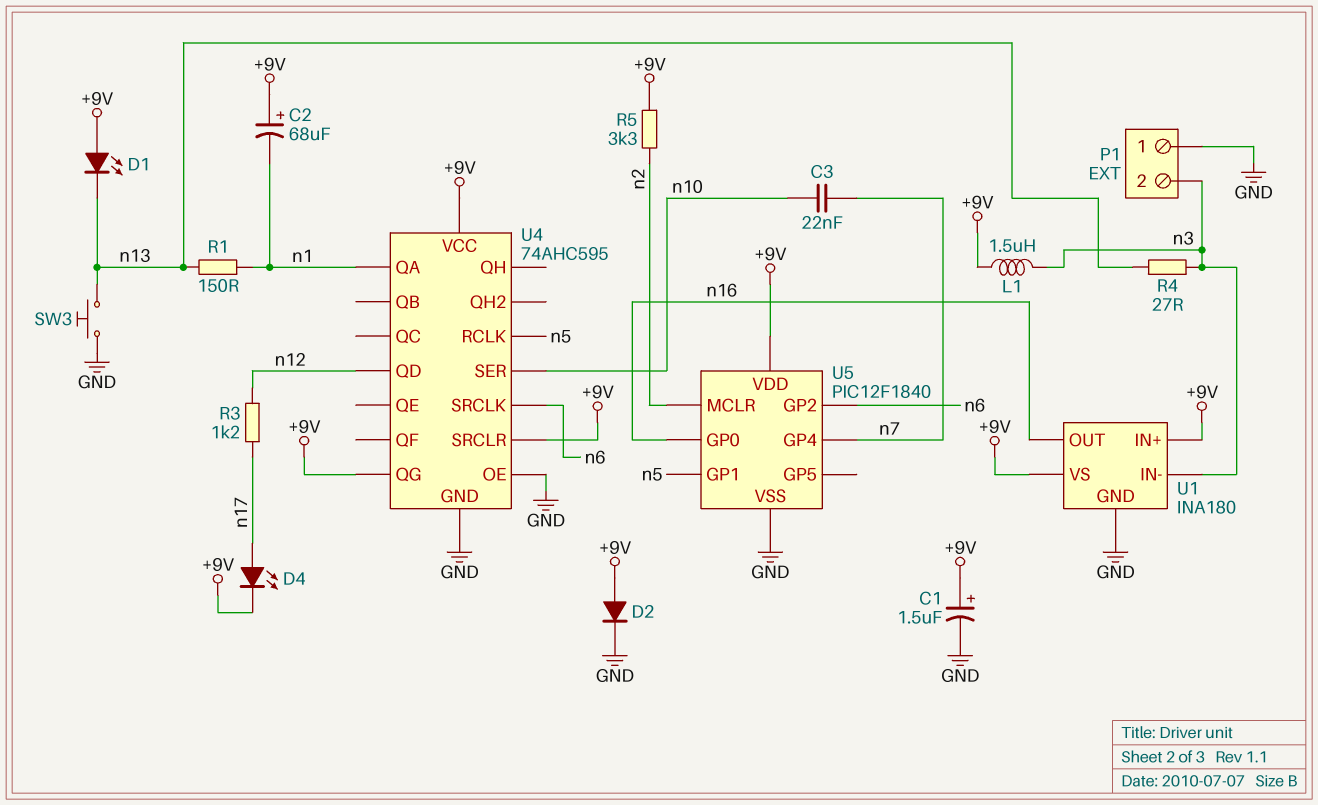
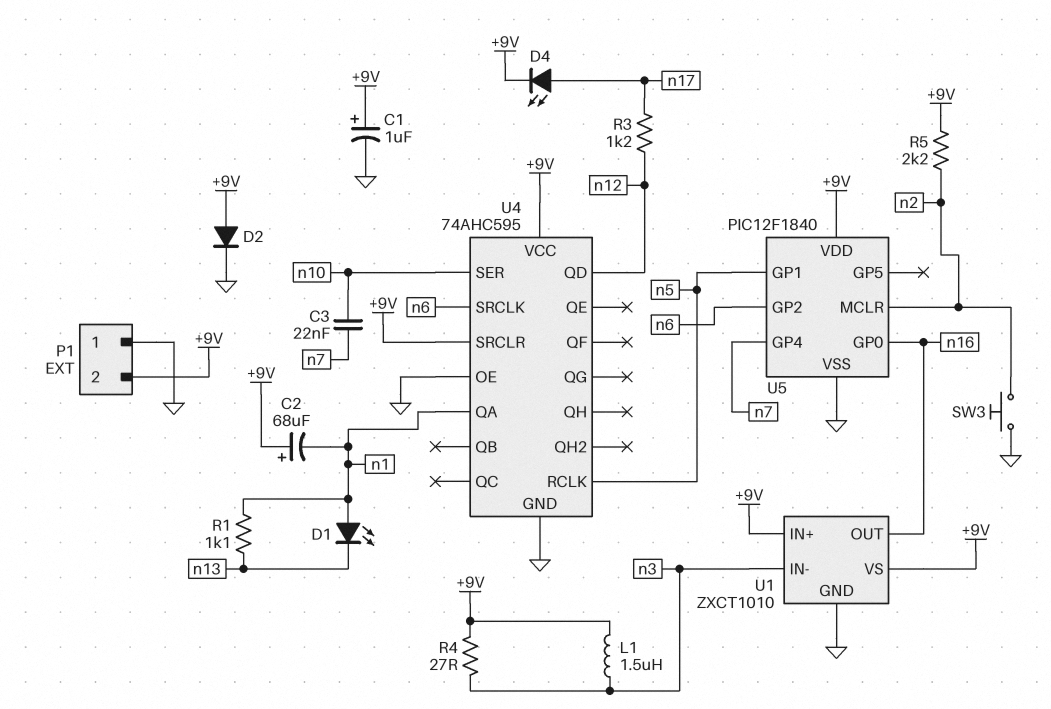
C1: 1.5uF (plus +9V, minus GND) -> 1uF (plus +9V, minus GND)
D1: LED (A +9V, K n13) -> LED (A n1, K n13)
P1 pin 2: n3 -> +9V
R1: 150 (n1, n13) -> 1.1k (n1, n13)
R4: 27 (n3, n13) -> 27 (+9V, n3)
R5: 3.3k (+9V, n2) -> 2.2k (+9V, n2)
SW3: button (GND, n13) -> button (GND, n2)
U1: INA180 -> ZXCT1010
U4 pin QG: +9V -> none

